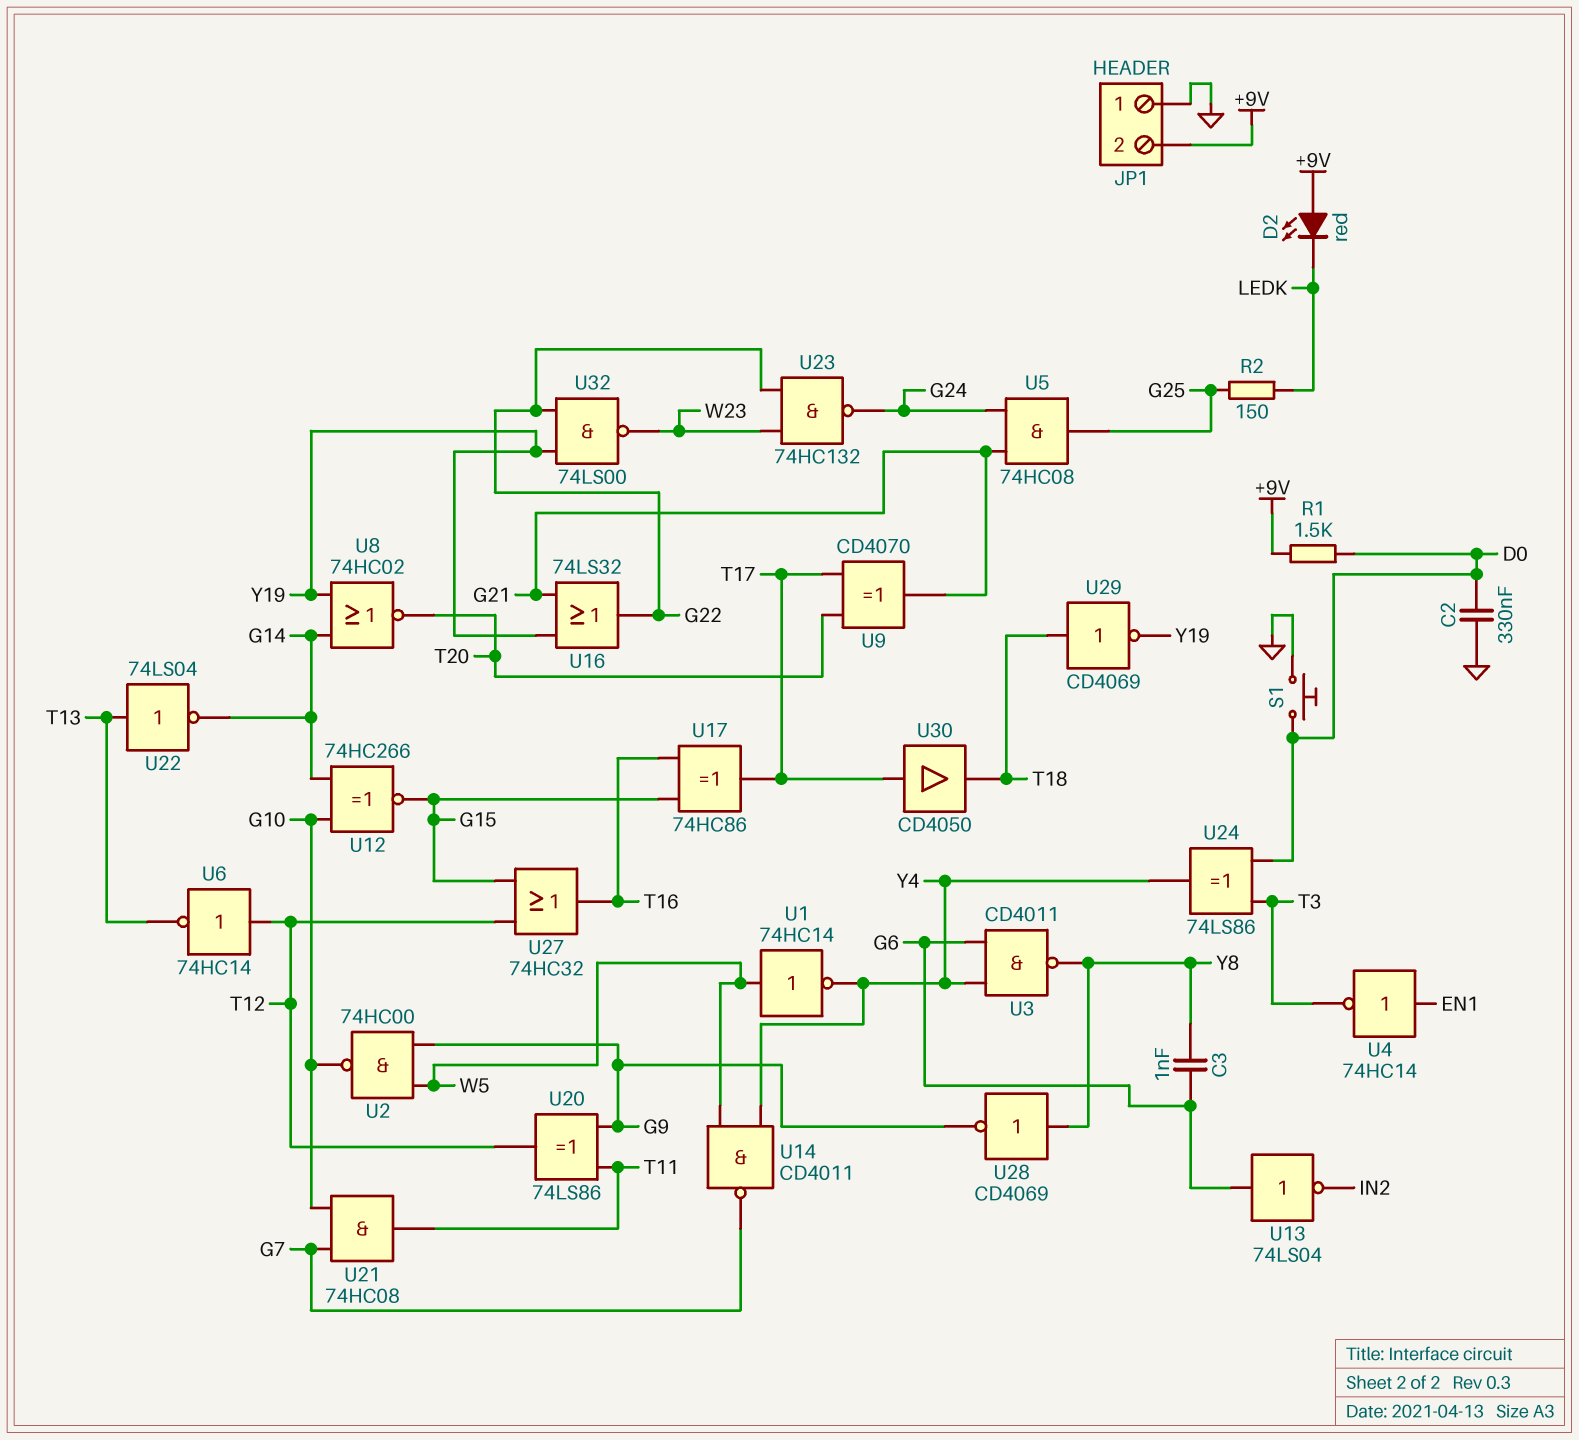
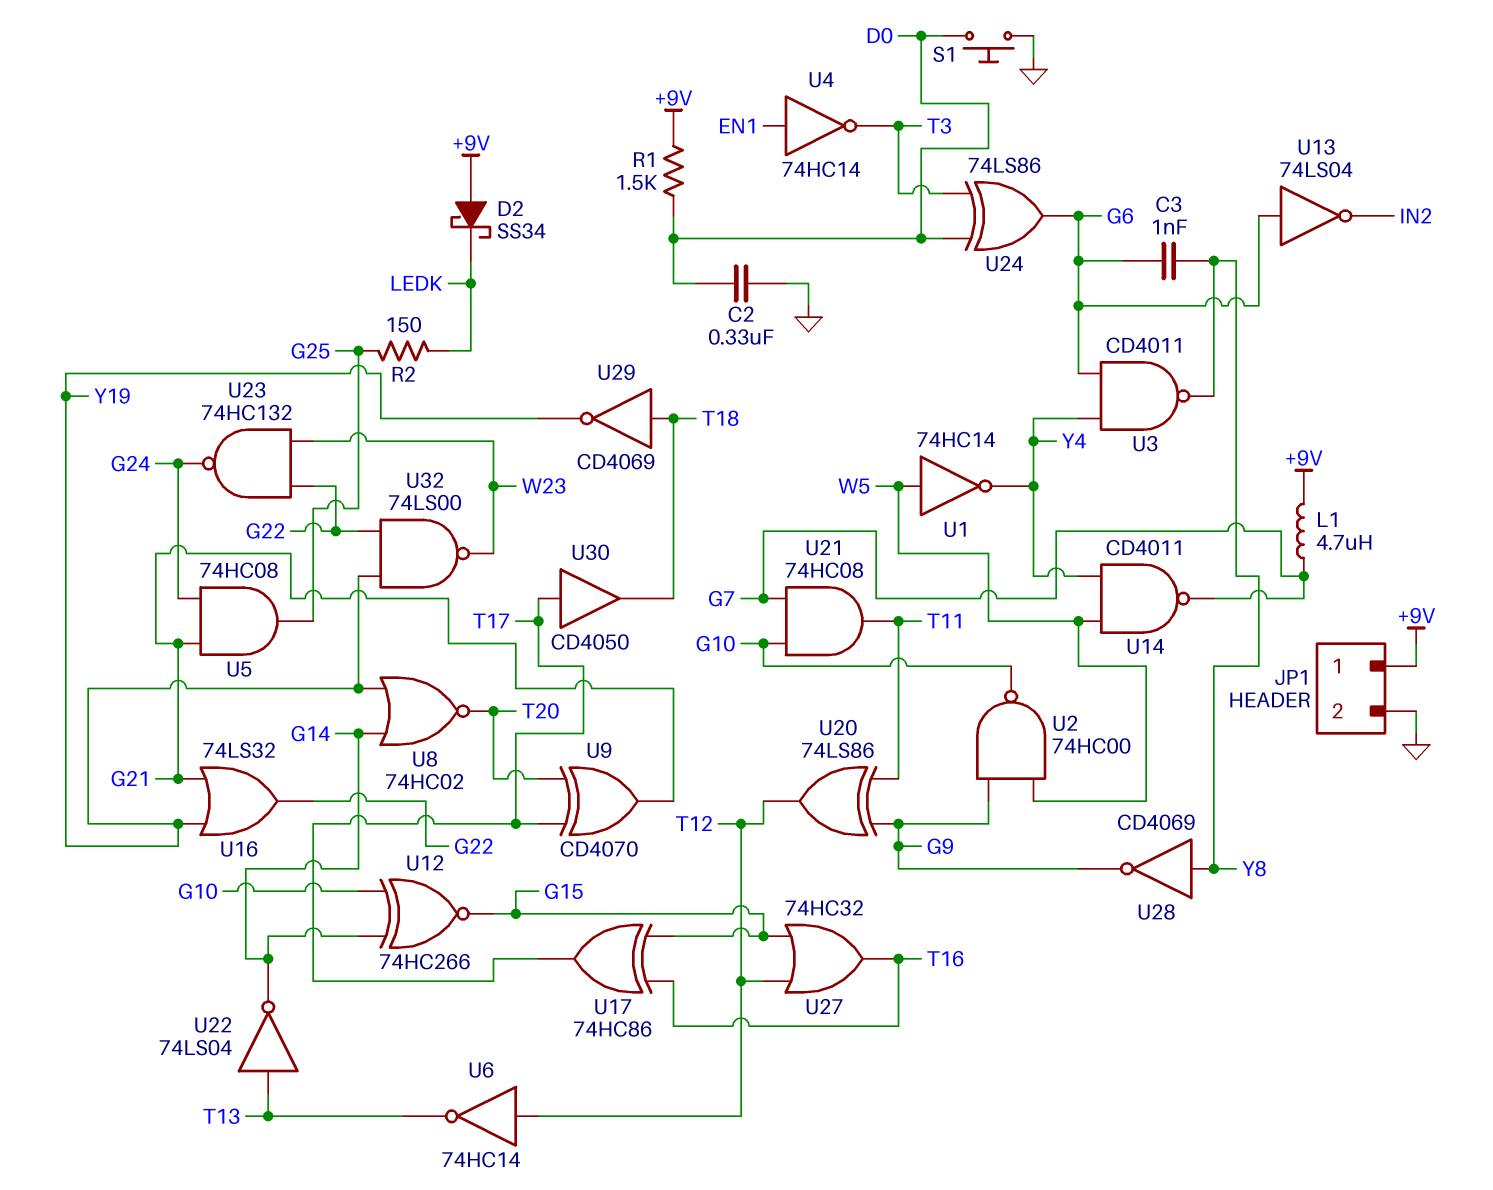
D2: LED red (A +9V, K LEDK) -> schottky SS34 (A +9V, K LEDK)
JP1 pin 1: GND -> +9V
JP1 pin 2: +9V -> GND
L1: none -> 4.7uH (+9V, G7)
U24: XOR 74LS86 (in D0, in T3, out Y4) -> XOR 74LS86 (in D0, in T3, out G6)

